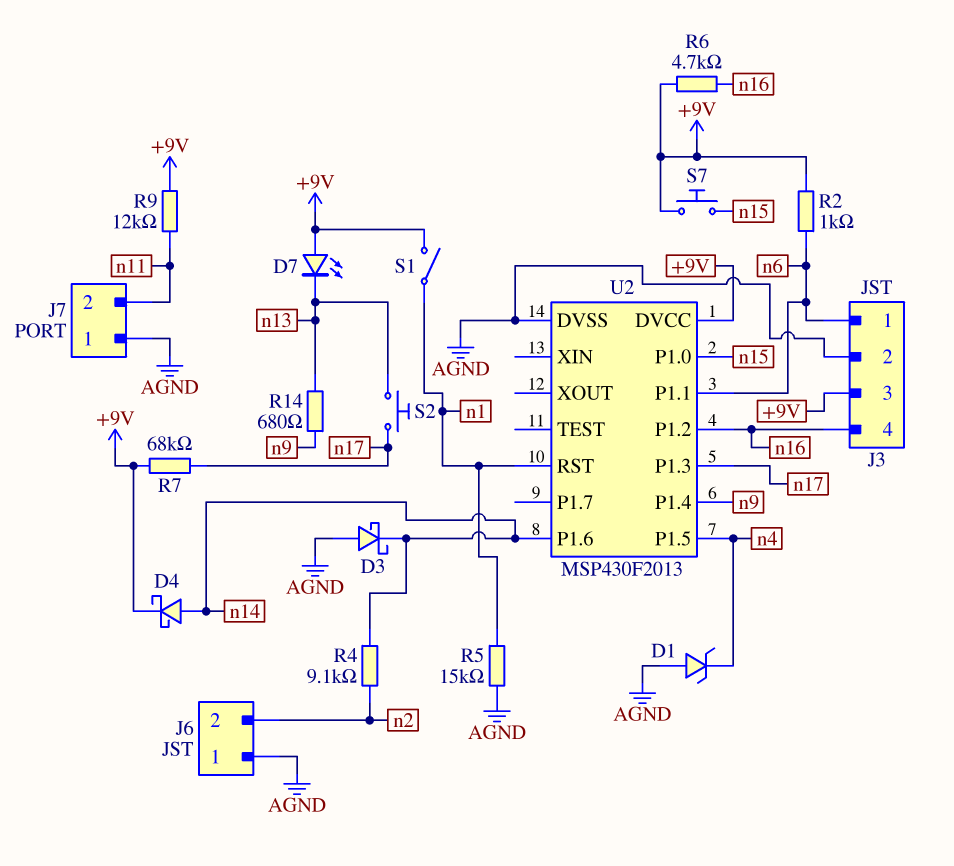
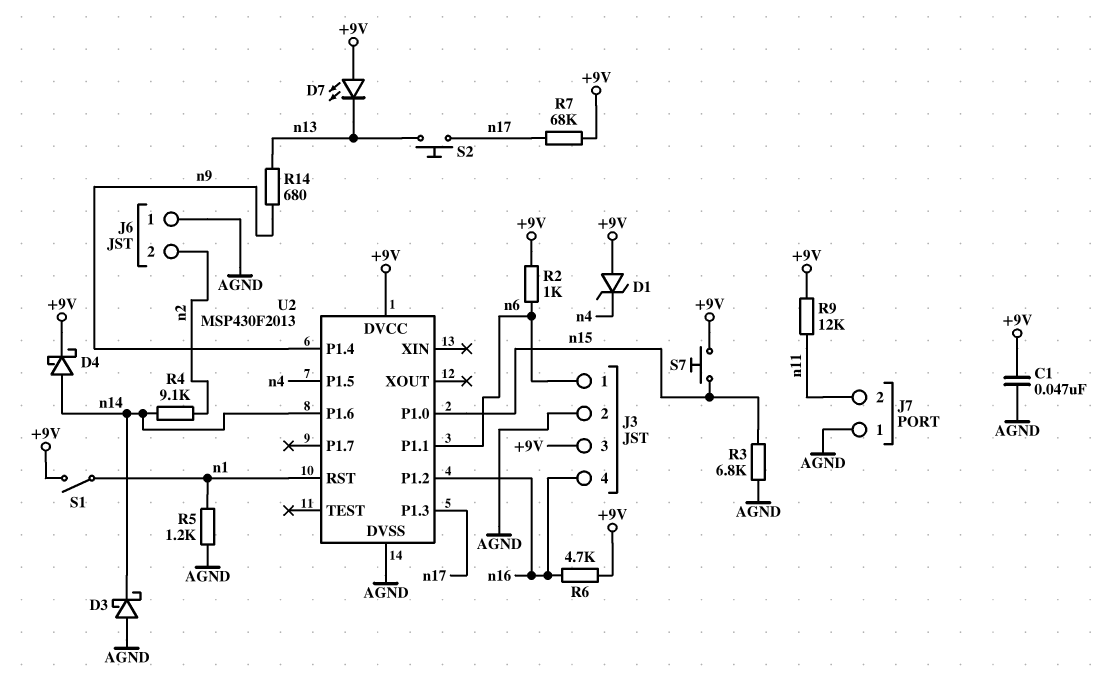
C1: none -> 47nF (+9V, AGND)
D1: zener (A AGND, K n4) -> zener (A +9V, K n4)
R3: none -> 6.8k (AGND, n15)
R5: 15k (AGND, n1) -> 1.2k (AGND, n1)

